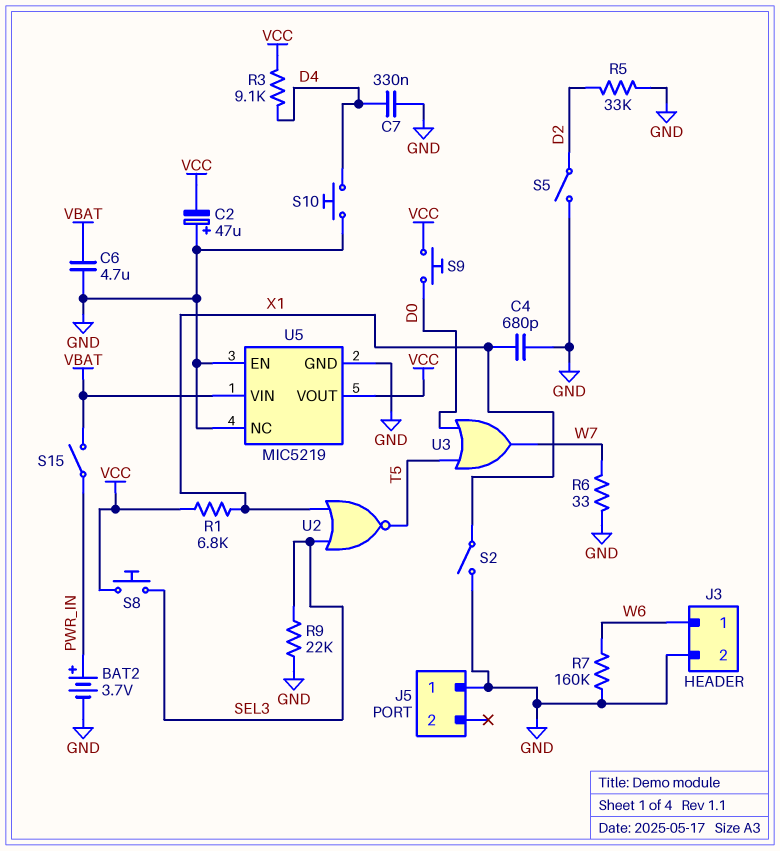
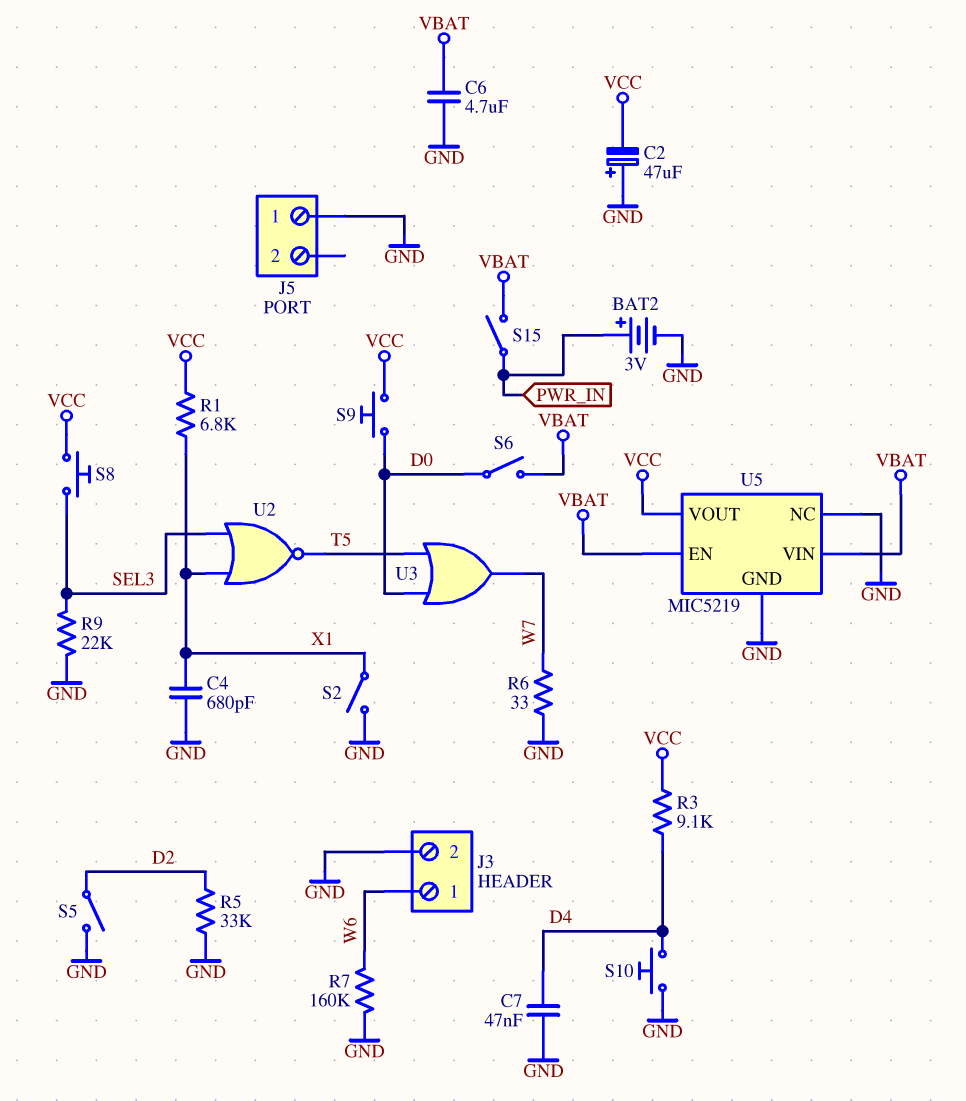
BAT2: 3.7V (plus PWR_IN, minus GND) -> 3V (plus PWR_IN, minus GND)
C7: 330nF (D4, GND) -> 47nF (D4, GND)
S6: none -> switch (D0, VBAT)
U5 pin EN: GND -> VBAT

